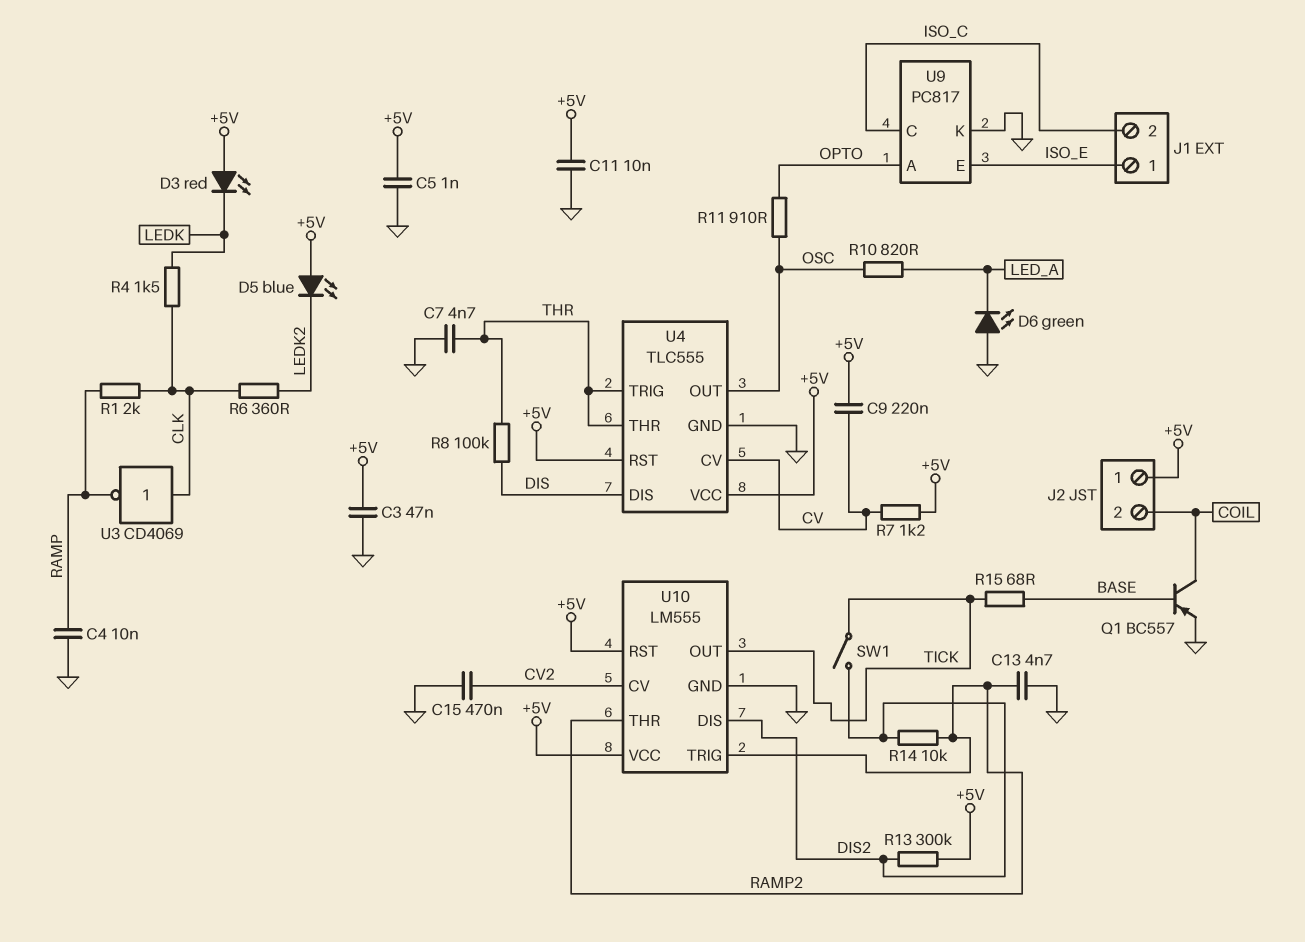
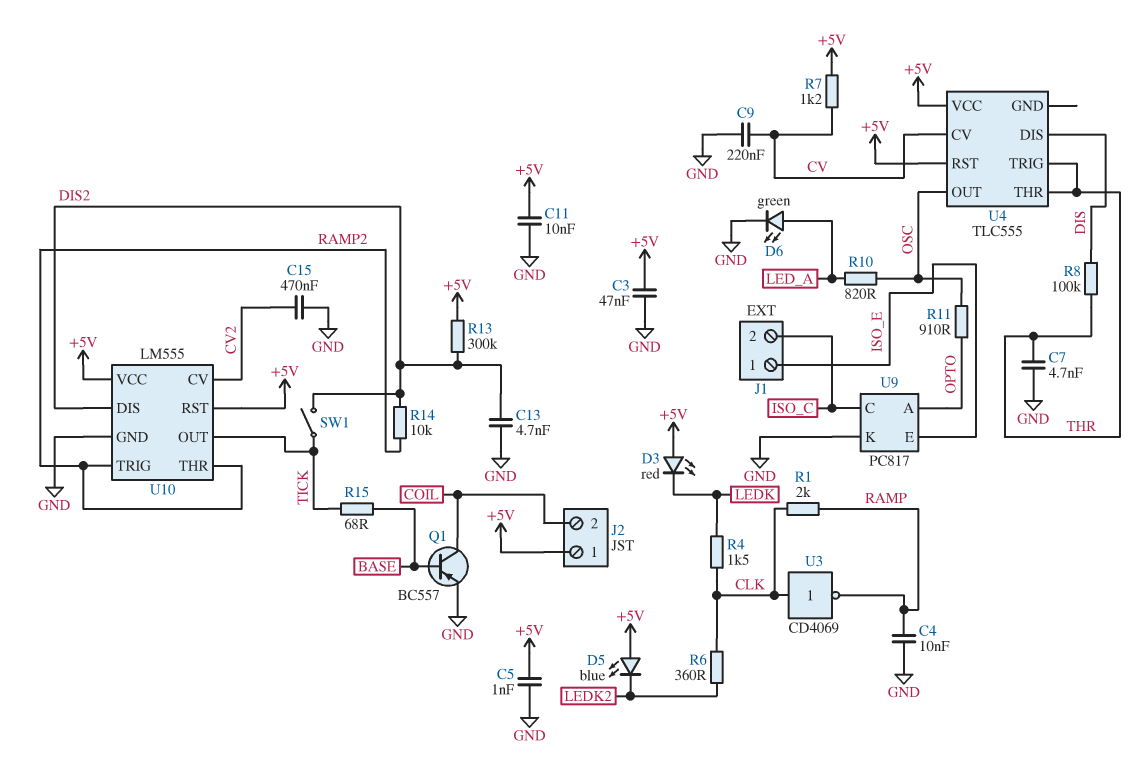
C9: 220nF (+5V, CV) -> 220nF (CV, GND)
C13: 4.7nF (GND, RAMP2) -> 4.7nF (DIS2, GND)
D6: LED green (A GND, K LED_A) -> LED green (A LED_A, K GND)
U4 pin GND: GND -> none

